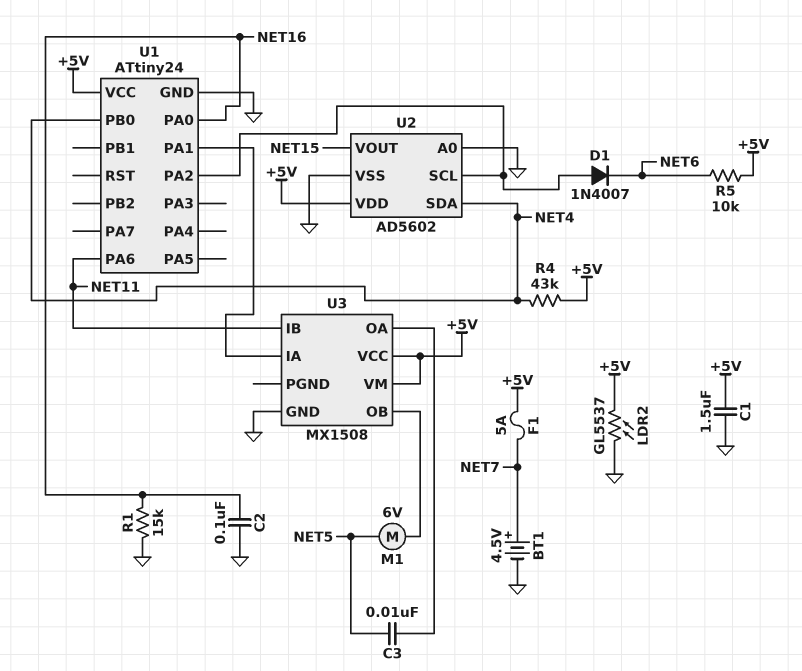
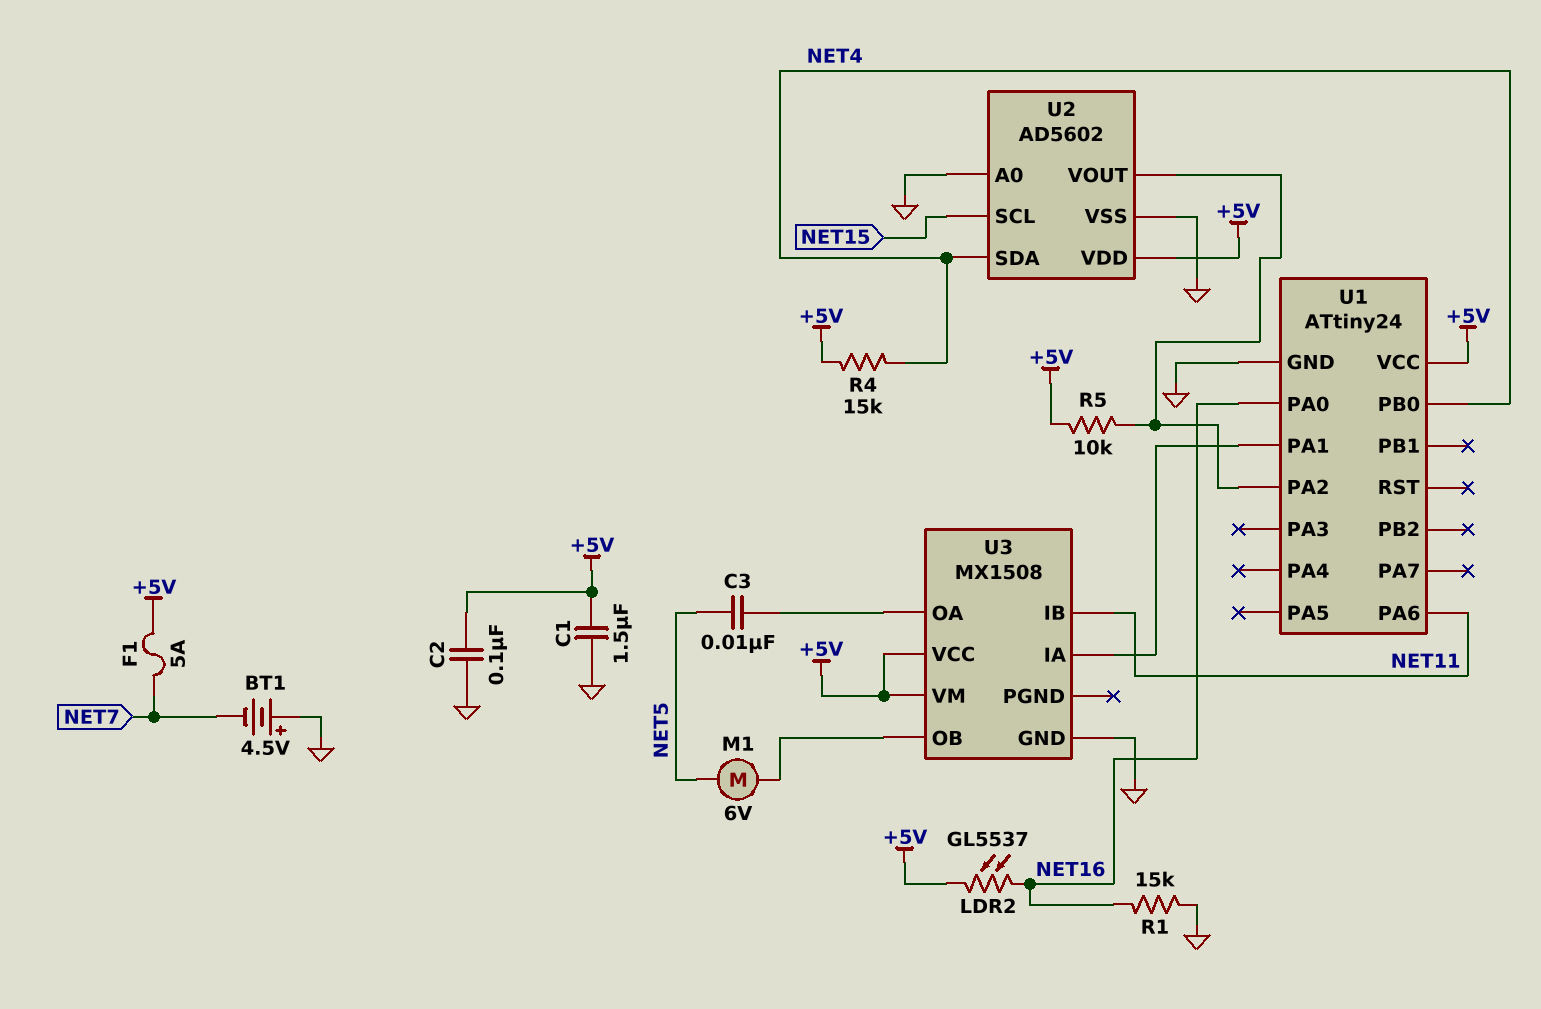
BT1: 4.5V (plus NET7, minus GND) -> 4.5V (plus GND, minus NET7)
C2: 100nF (GND, NET16) -> 100nF (+5V, GND)
D1: diode 1N4007 (A U1/PA2, K NET6) -> none
LDR2: GL5537 (+5V, GND) -> GL5537 (+5V, NET16)
R4: 43k (+5V, NET4) -> 15k (+5V, NET4)
R5: 10k (+5V, NET6) -> 10k (+5V, U1/PA2)
U2 pin SCL: U1/PA2 -> NET15
U2 pin VOUT: NET15 -> U1/PA2

